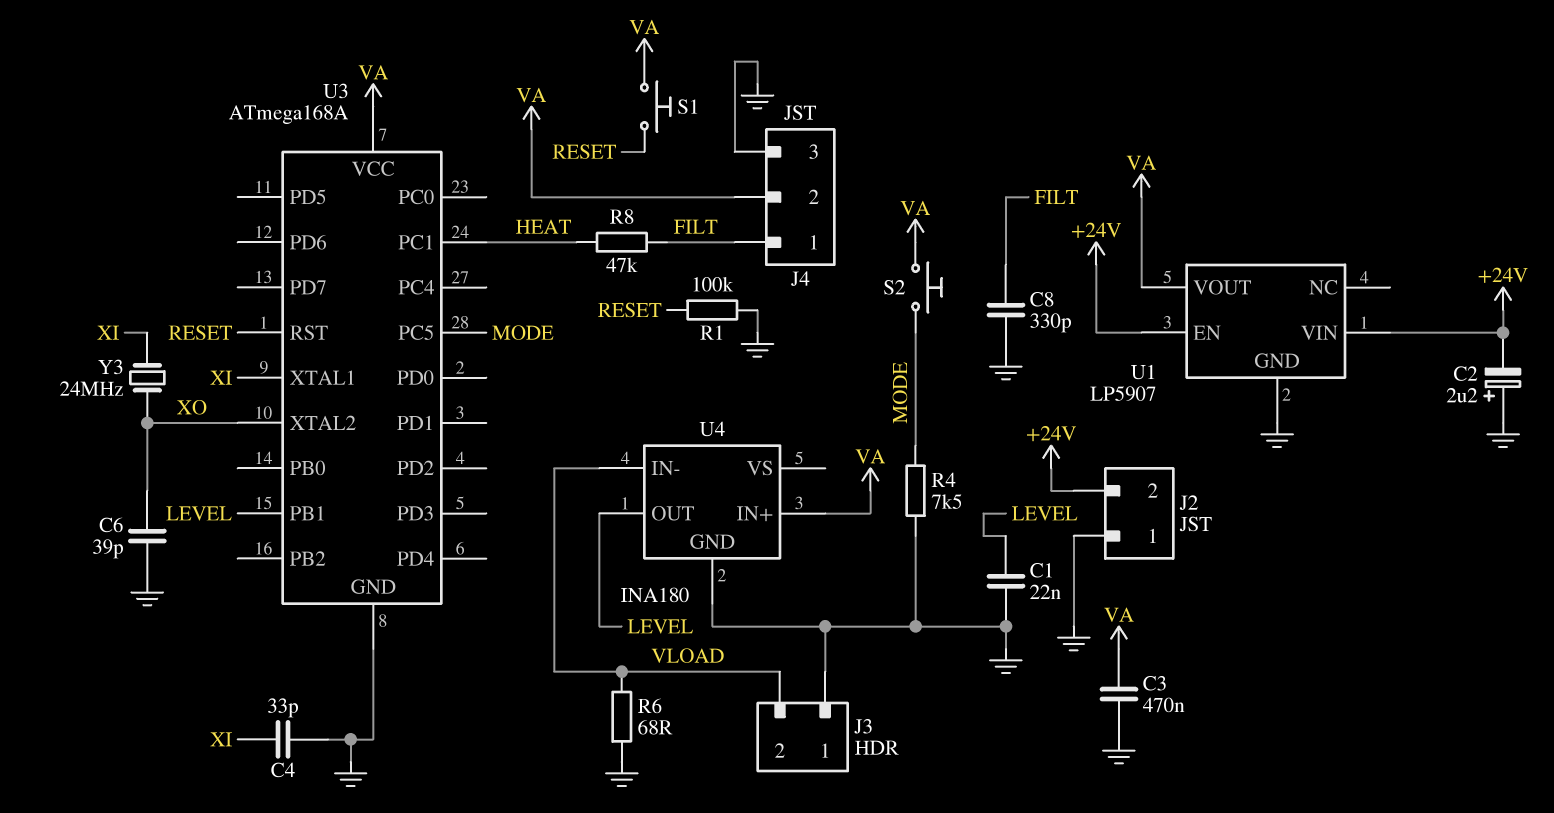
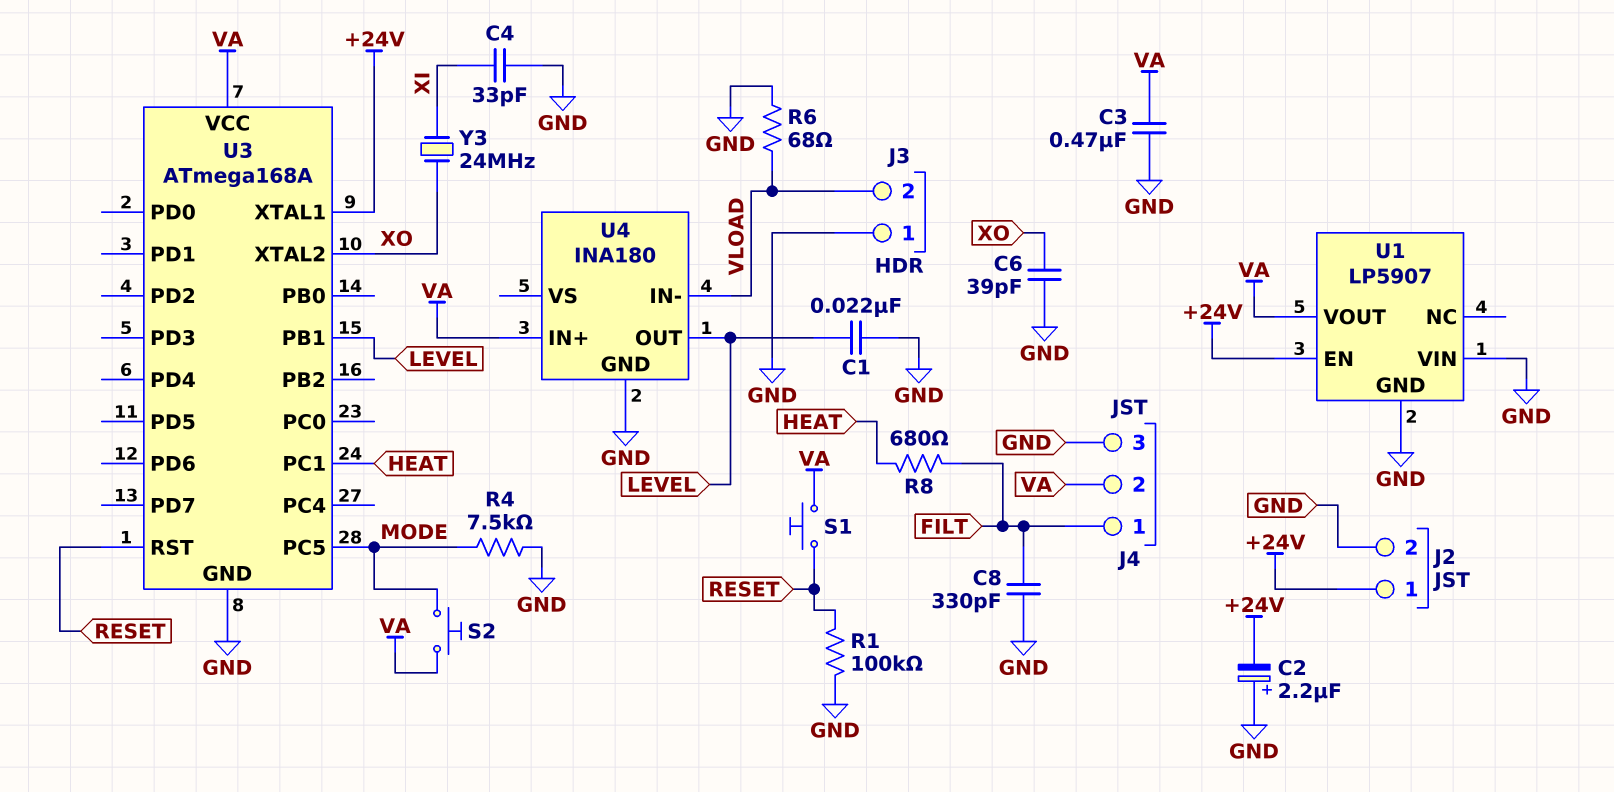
J2 pin 1: GND -> +24V
J2 pin 2: +24V -> GND
R8: 47k (FILT, HEAT) -> 680 (FILT, HEAT)
U1 pin VIN: +24V -> GND
U3 pin XTAL1: XI -> +24V

